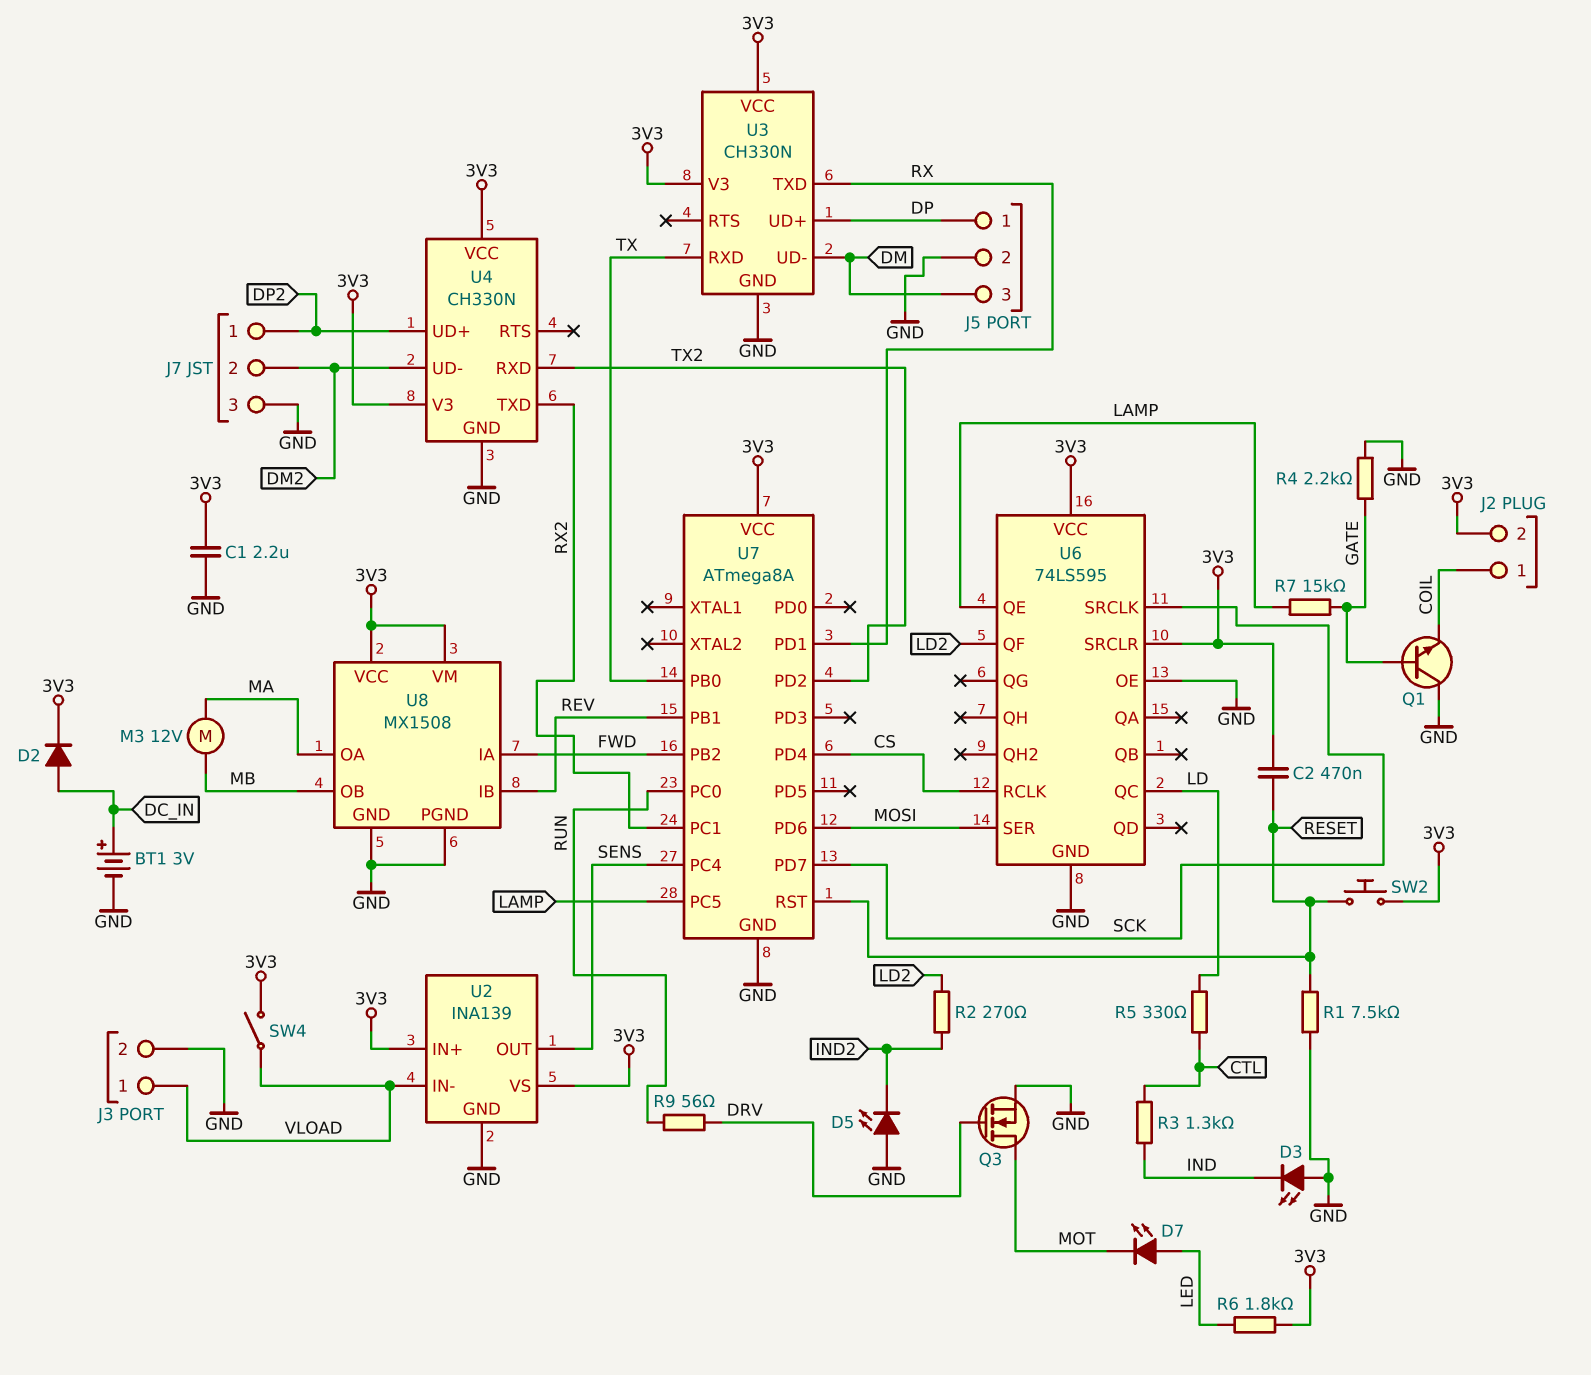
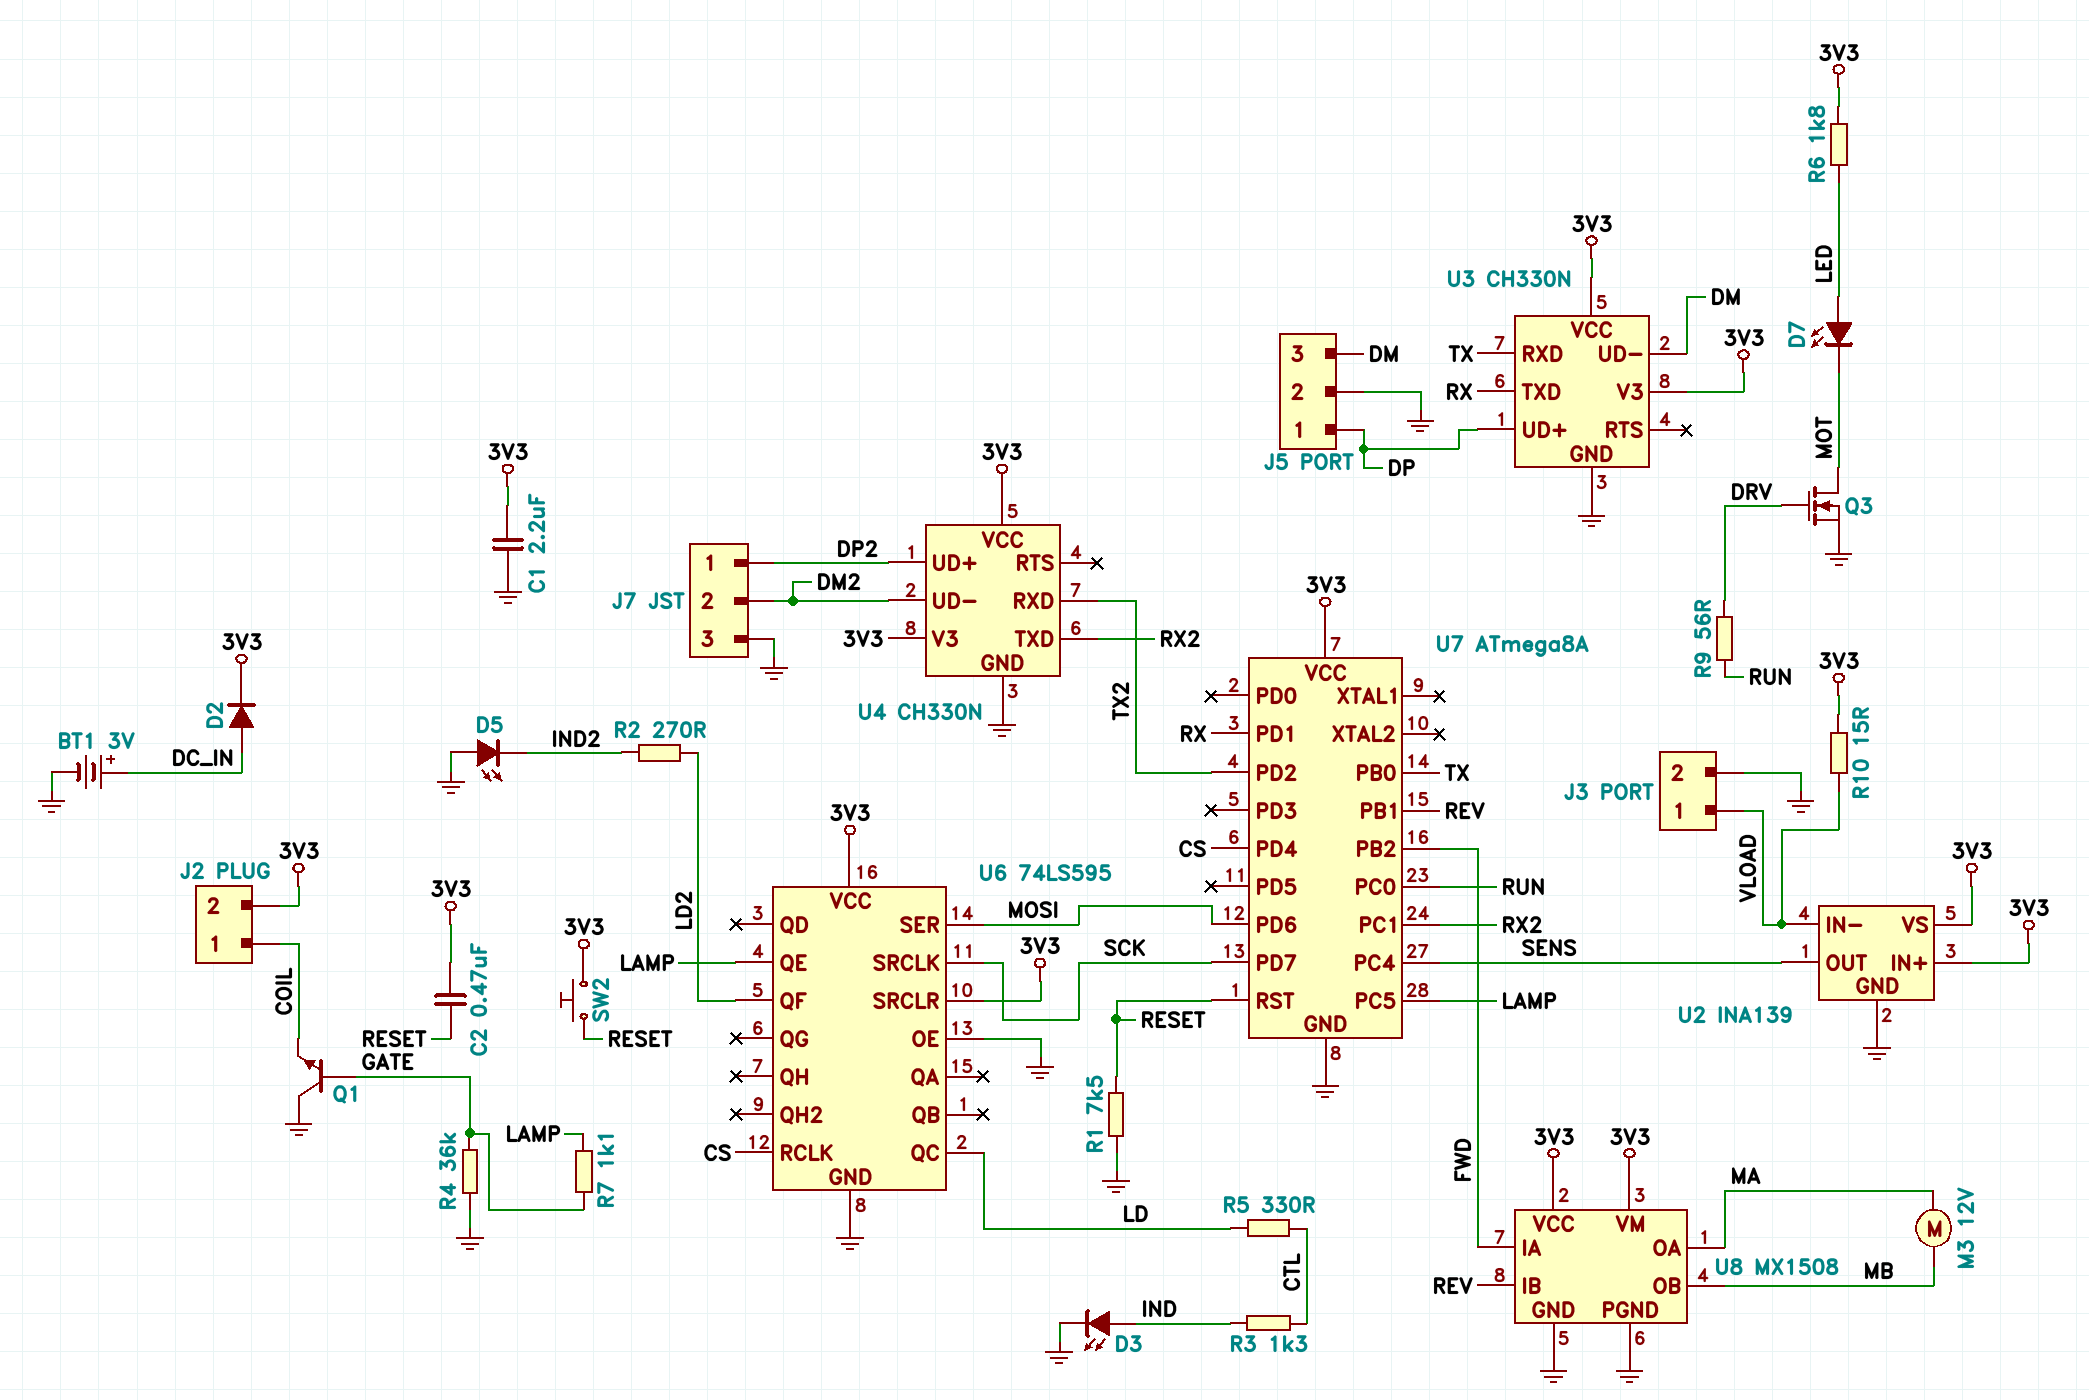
D3: LED (A GND, K IND) -> LED (A IND, K GND)
R4: 2.2k (GATE, GND) -> 36k (GATE, GND)
R7: 15k (GATE, LAMP) -> 1.1k (GATE, LAMP)
R10: none -> 15 (3V3, VLOAD)
SW4: switch (3V3, VLOAD) -> none

